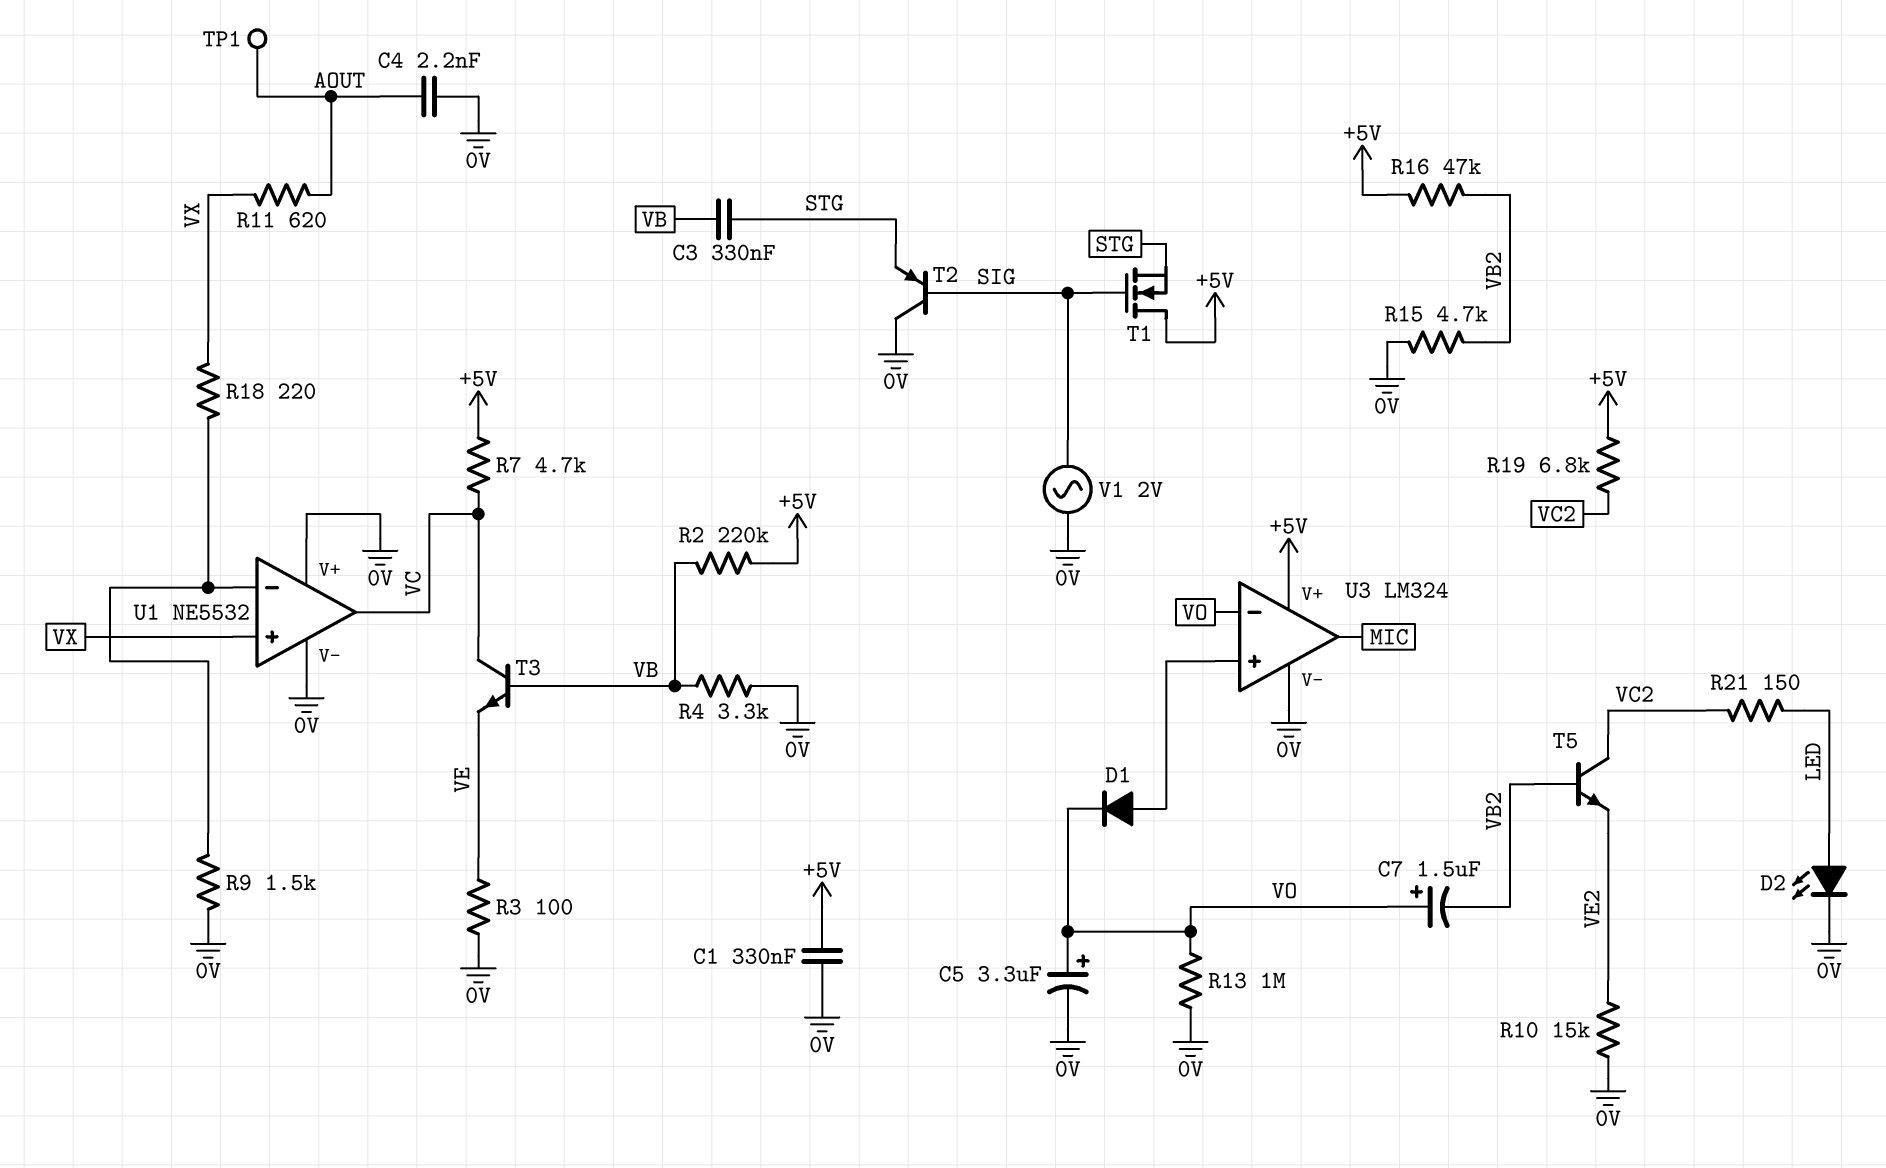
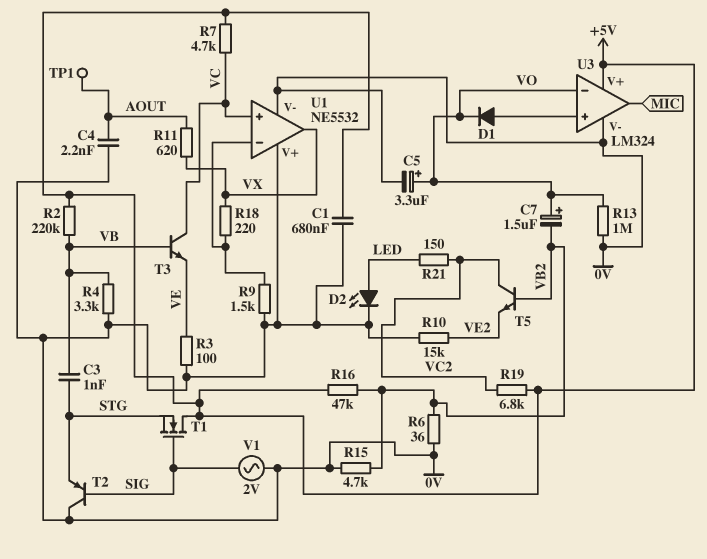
C1: 330nF (+5V, 0V) -> 680nF (+5V, 0V)
C3: 330nF (STG, VB) -> 1nF (STG, VB)
R6: none -> 36 (0V, VB2)
U1 pin in+: VX -> VC
U1 pin out: VC -> VX

